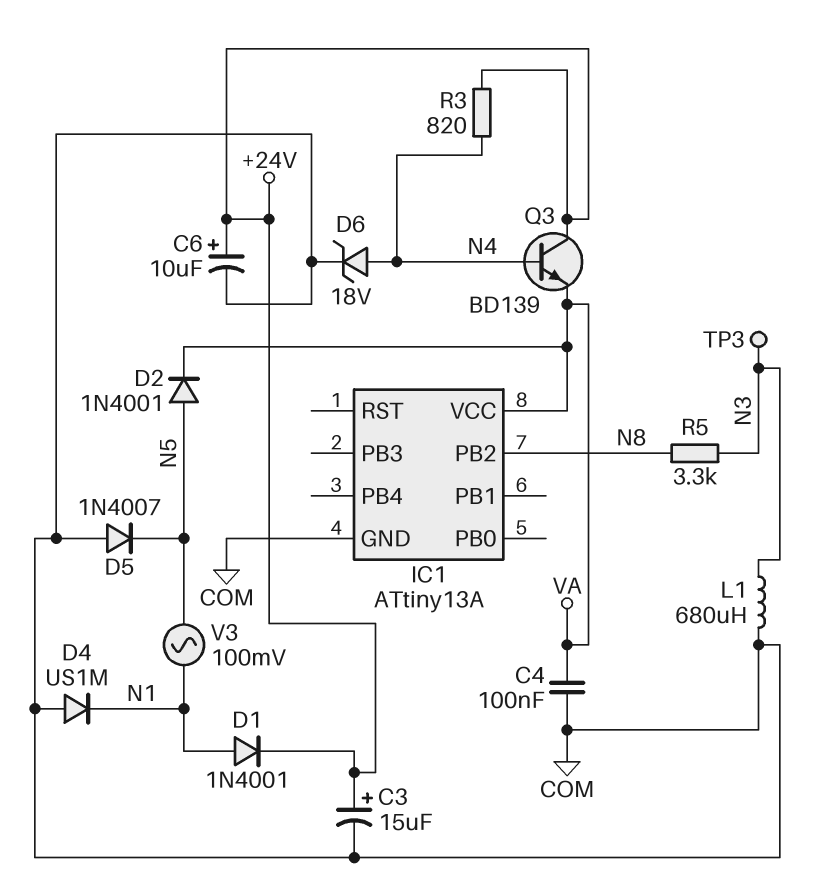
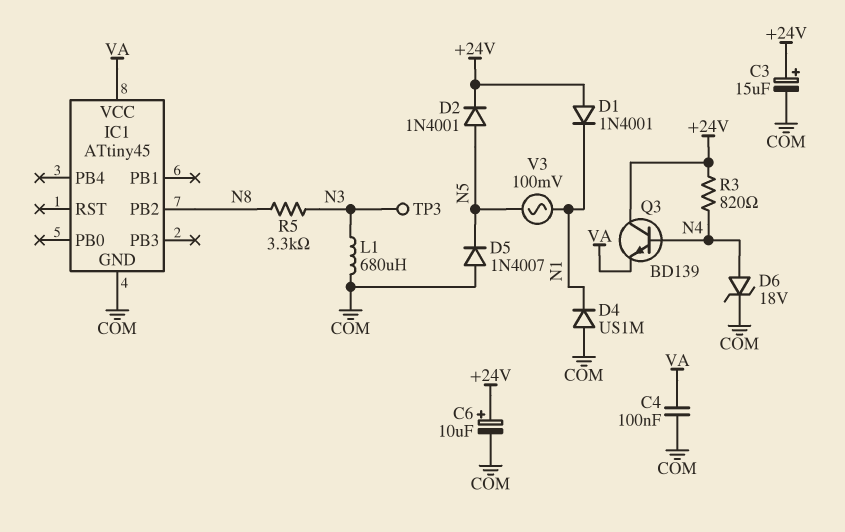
D1: diode 1N4001 (A N1, K +24V) -> diode 1N4001 (A +24V, K N1)
D2: diode 1N4001 (A N5, K VA) -> diode 1N4001 (A N5, K +24V)
IC1: ATtiny13A -> ATtiny45

